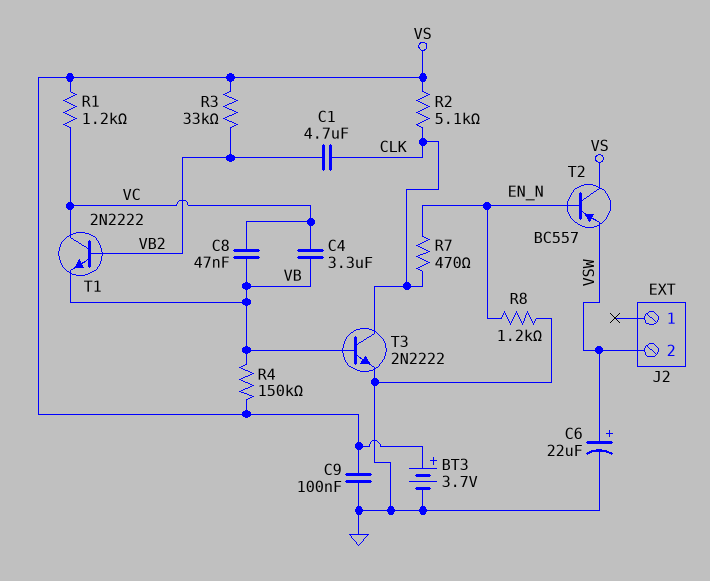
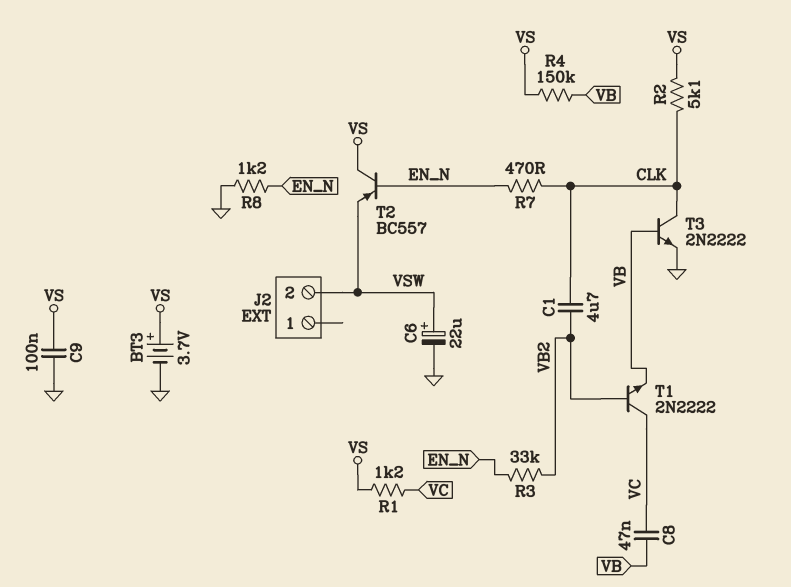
C4: 3.3uF (VB, VC) -> none
R3: 33k (VB2, VS) -> 33k (EN_N, VB2)

